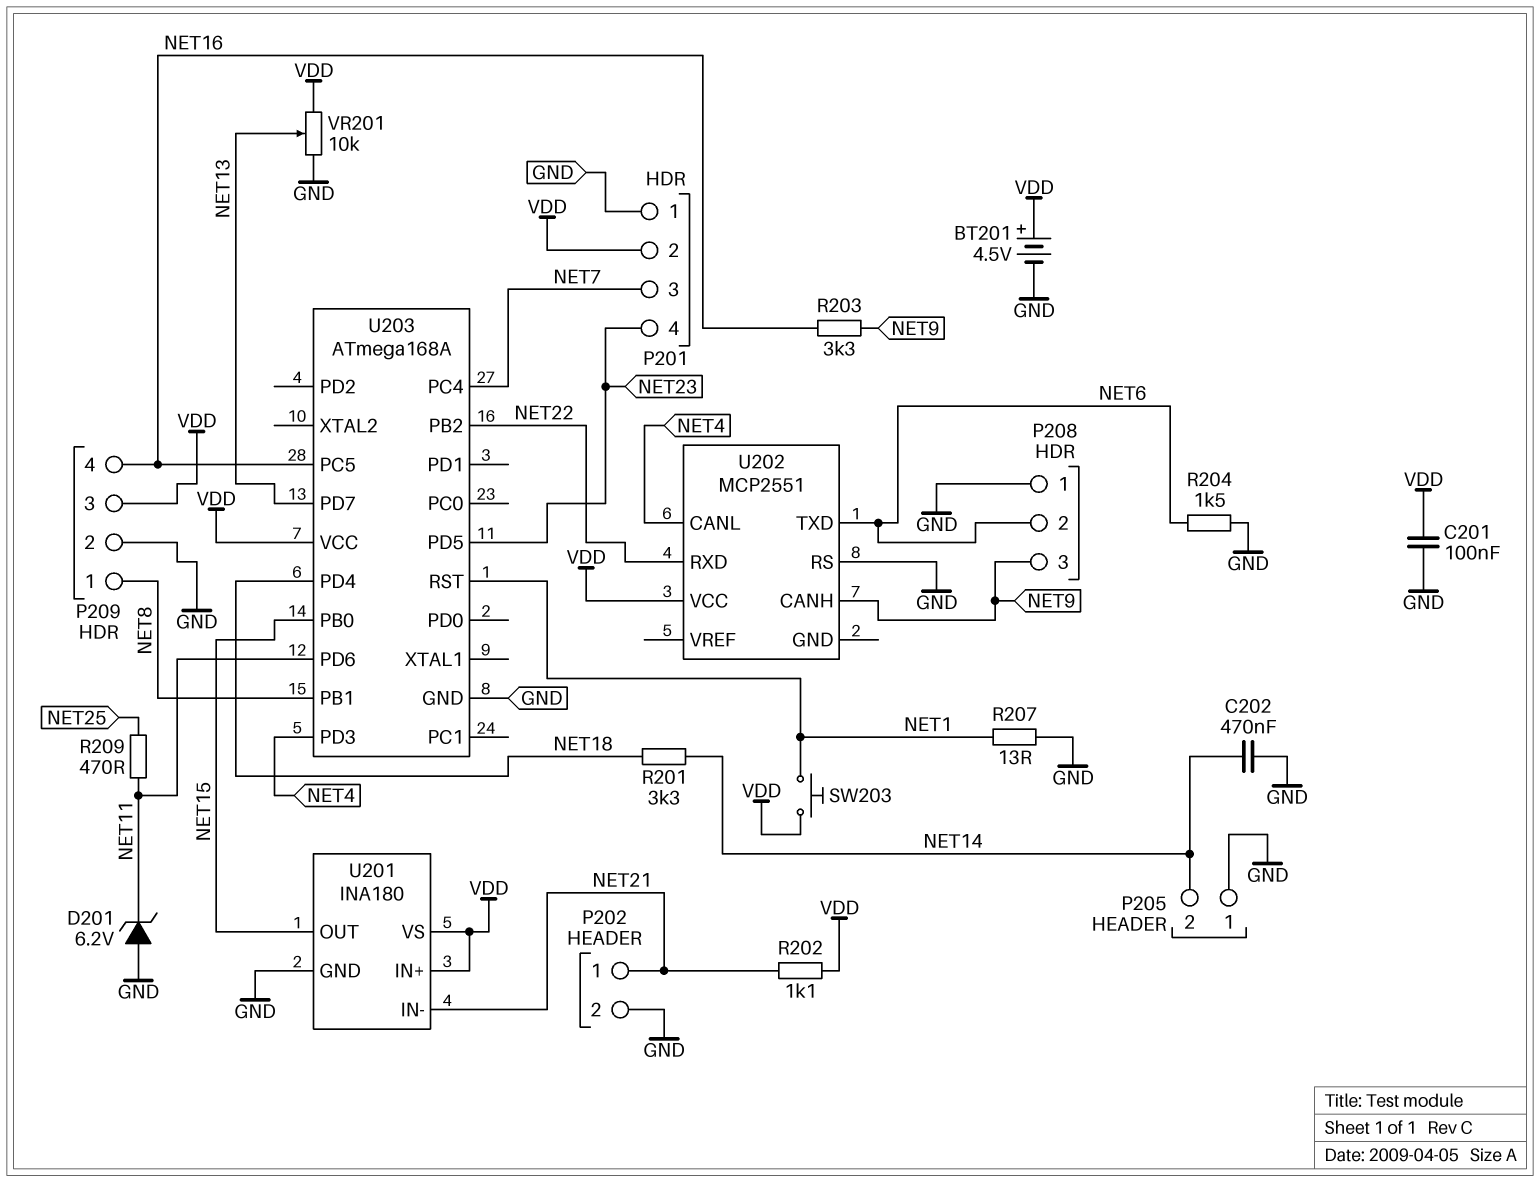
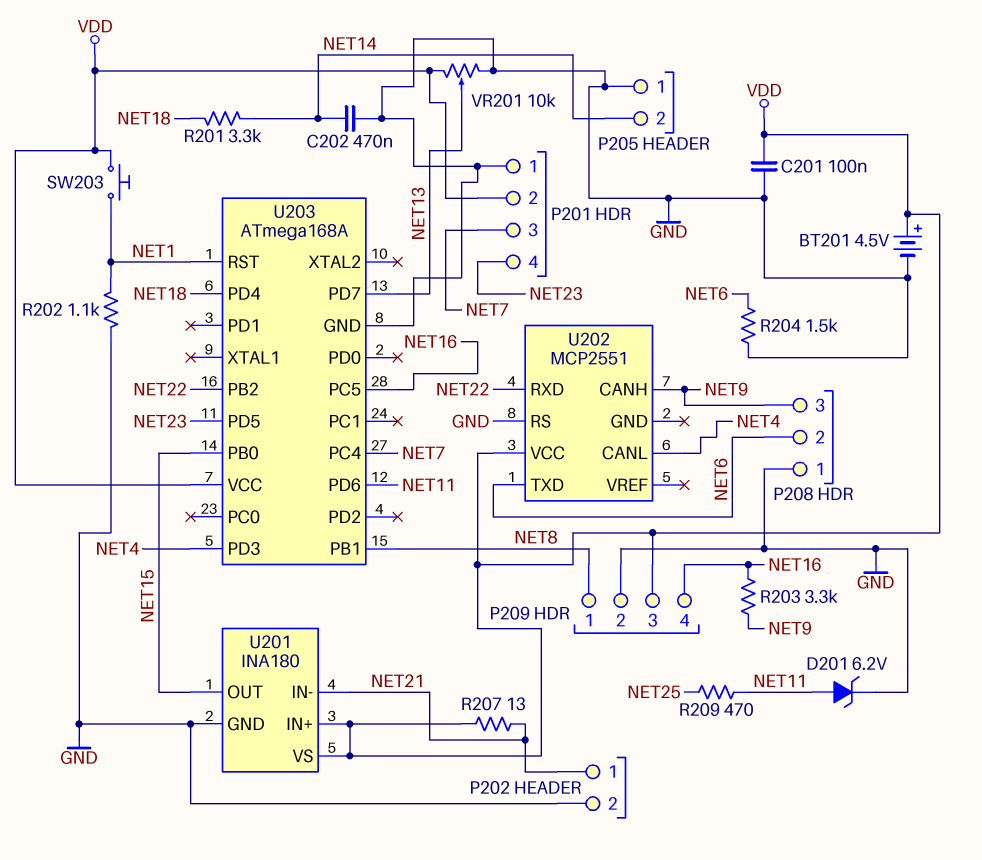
D201: zener 6.2V (A GND, K NET11) -> zener 6.2V (A NET11, K GND)
R202: 1.1k (NET21, VDD) -> 1.1k (GND, NET1)
R207: 13 (GND, NET1) -> 13 (NET21, VDD)

